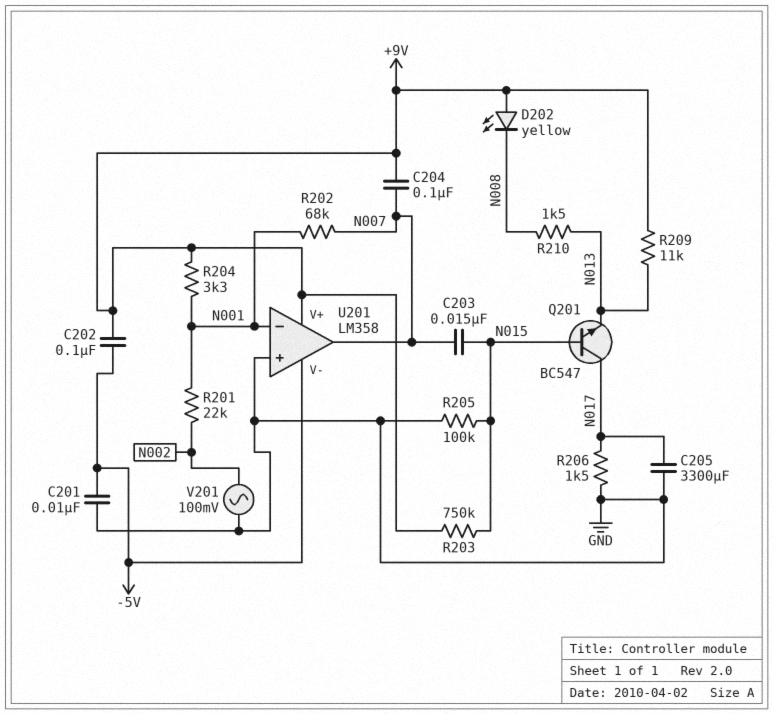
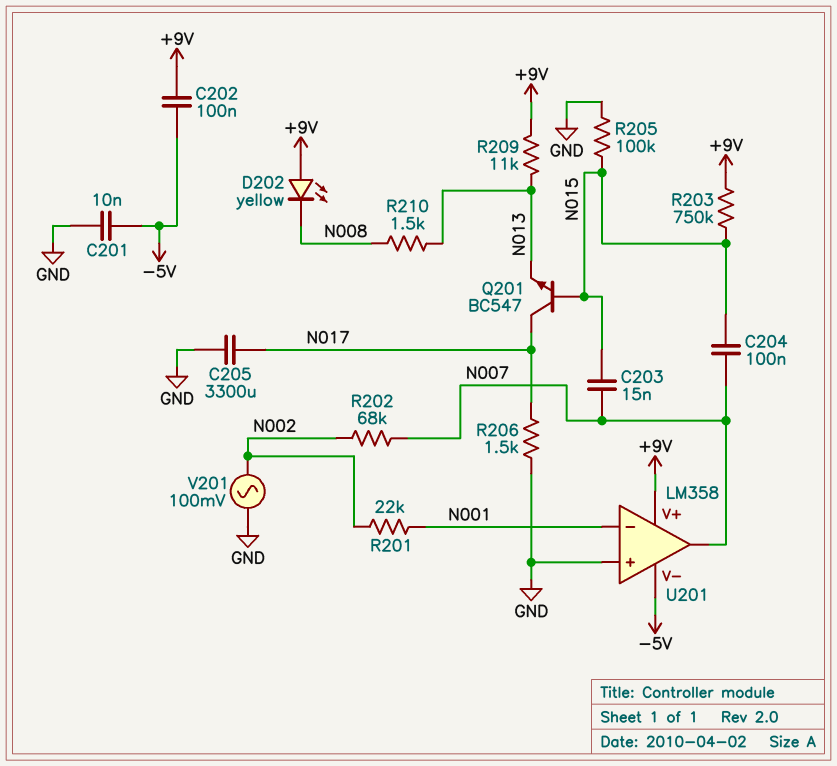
C204: 100nF (+9V, N007) -> 100nF (N007, N015)
R202: 68k (N001, N007) -> 68k (N002, N007)
R204: 3.3k (+9V, N001) -> none

